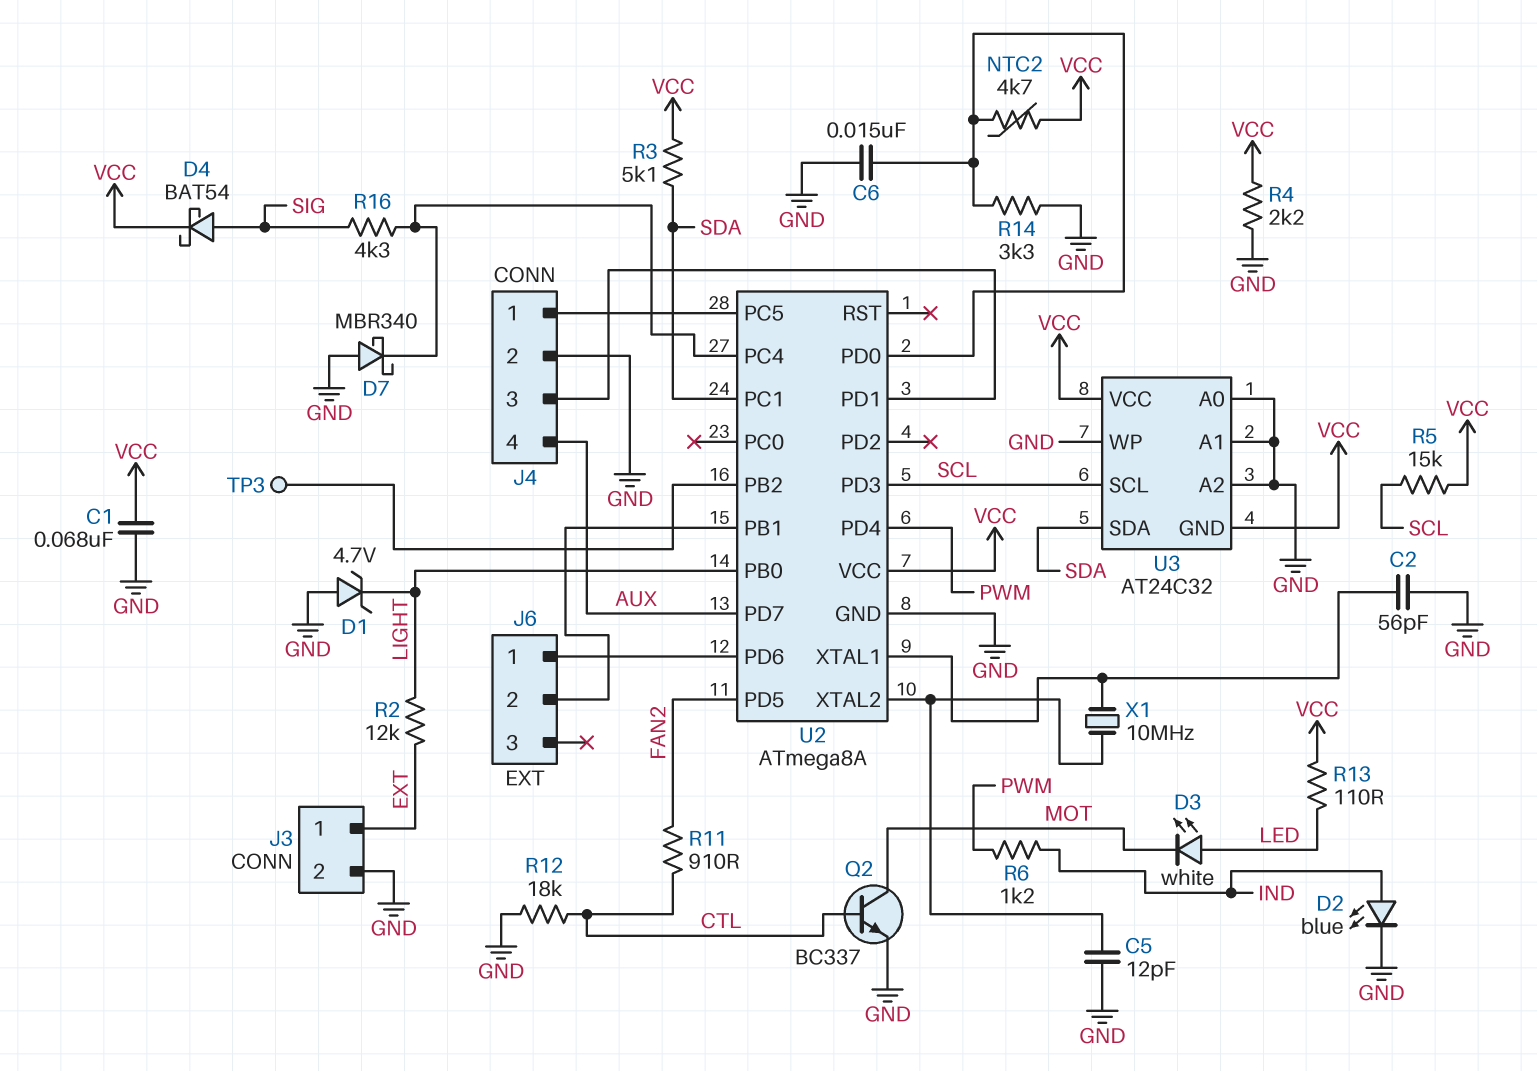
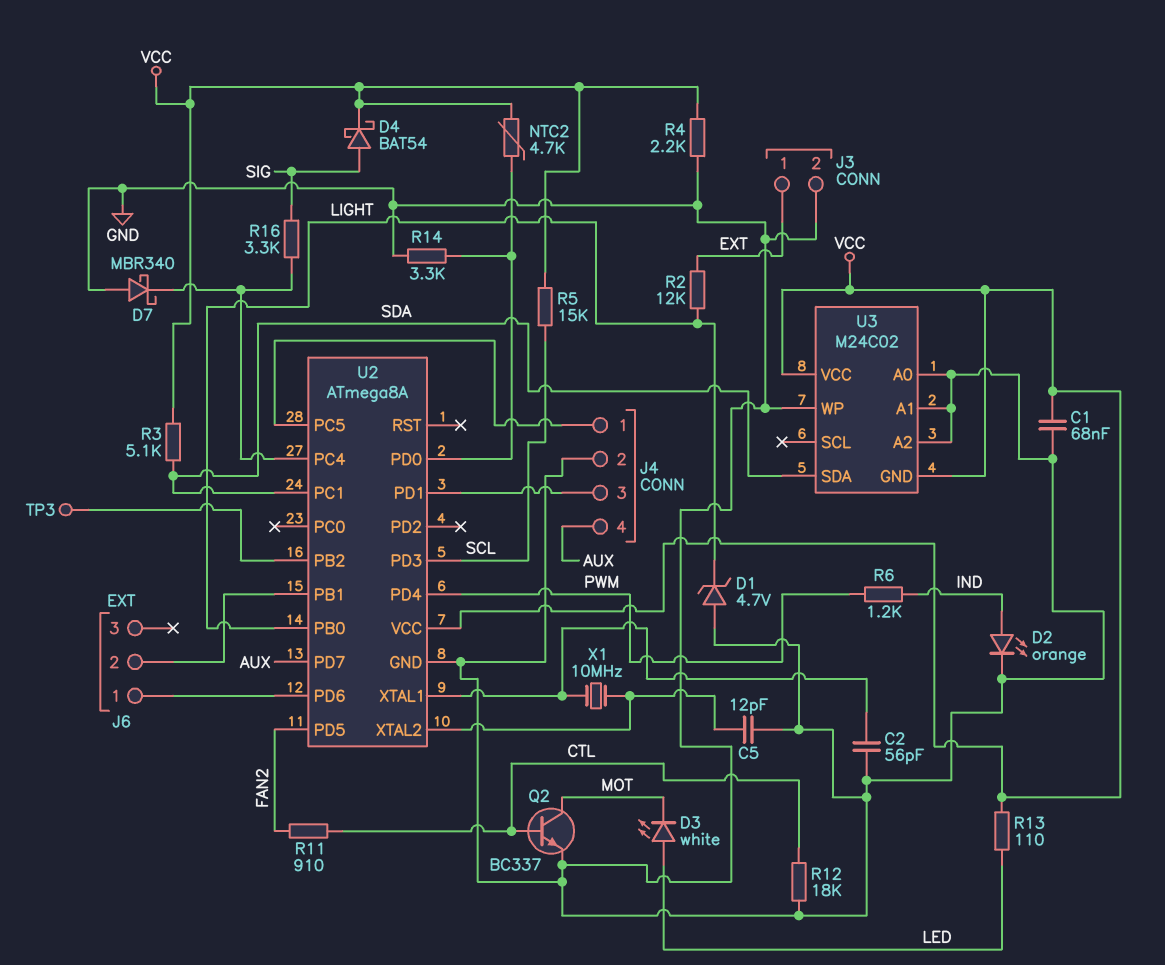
C6: 15nF (GND, U2/PD0) -> none
D2: LED blue (A IND, K GND) -> LED orange (A IND, K GND)
R16: 4.3k (SIG, U2/PC4) -> 3.3k (SIG, U2/PC4)
U3: AT24C32 -> M24C02
U3 pin SCL: SCL -> none

